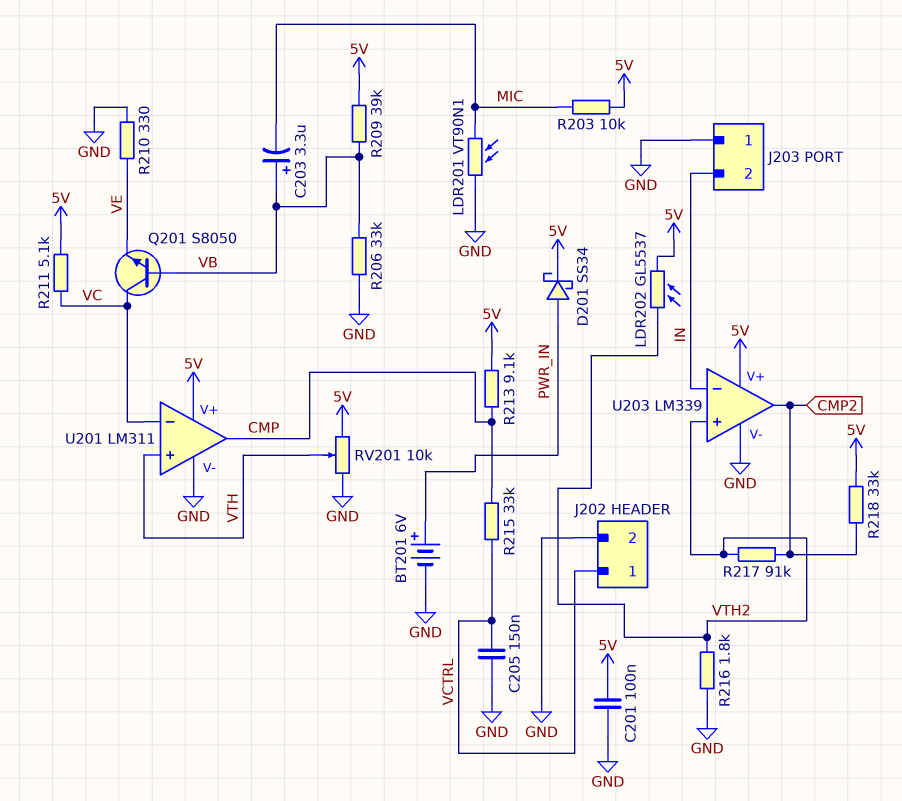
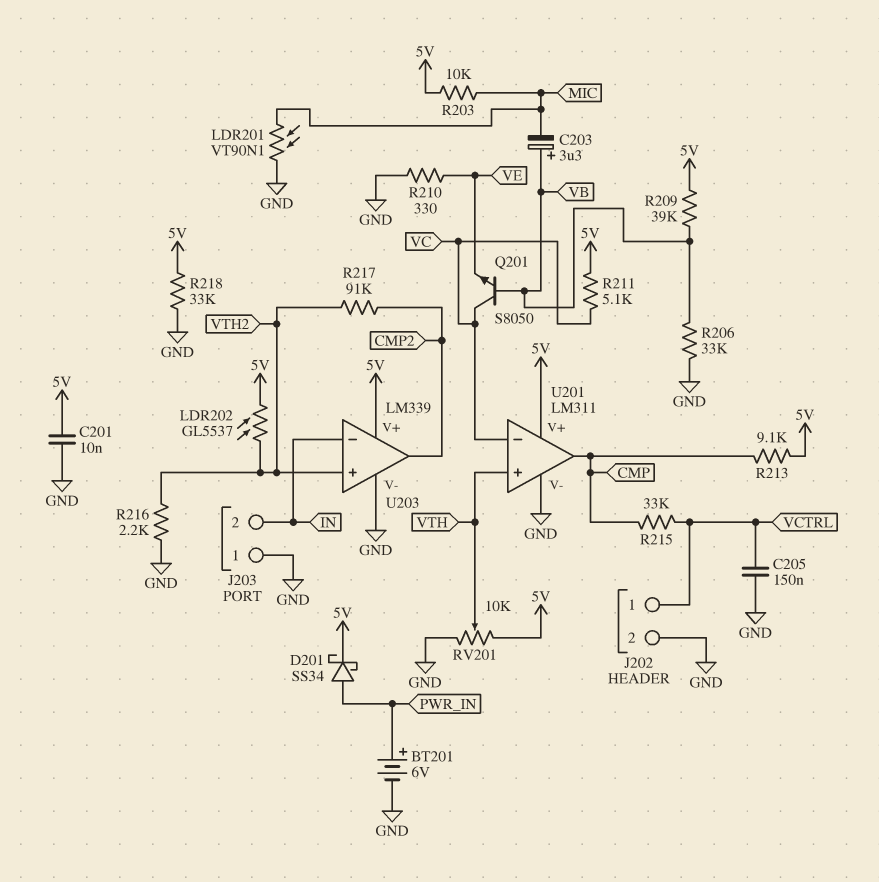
C201: 100nF (5V, GND) -> 10nF (5V, GND)
R216: 1.8k (GND, VTH2) -> 2.2k (GND, VTH2)
R218: 33k (5V, CMP2) -> 33k (5V, GND)

